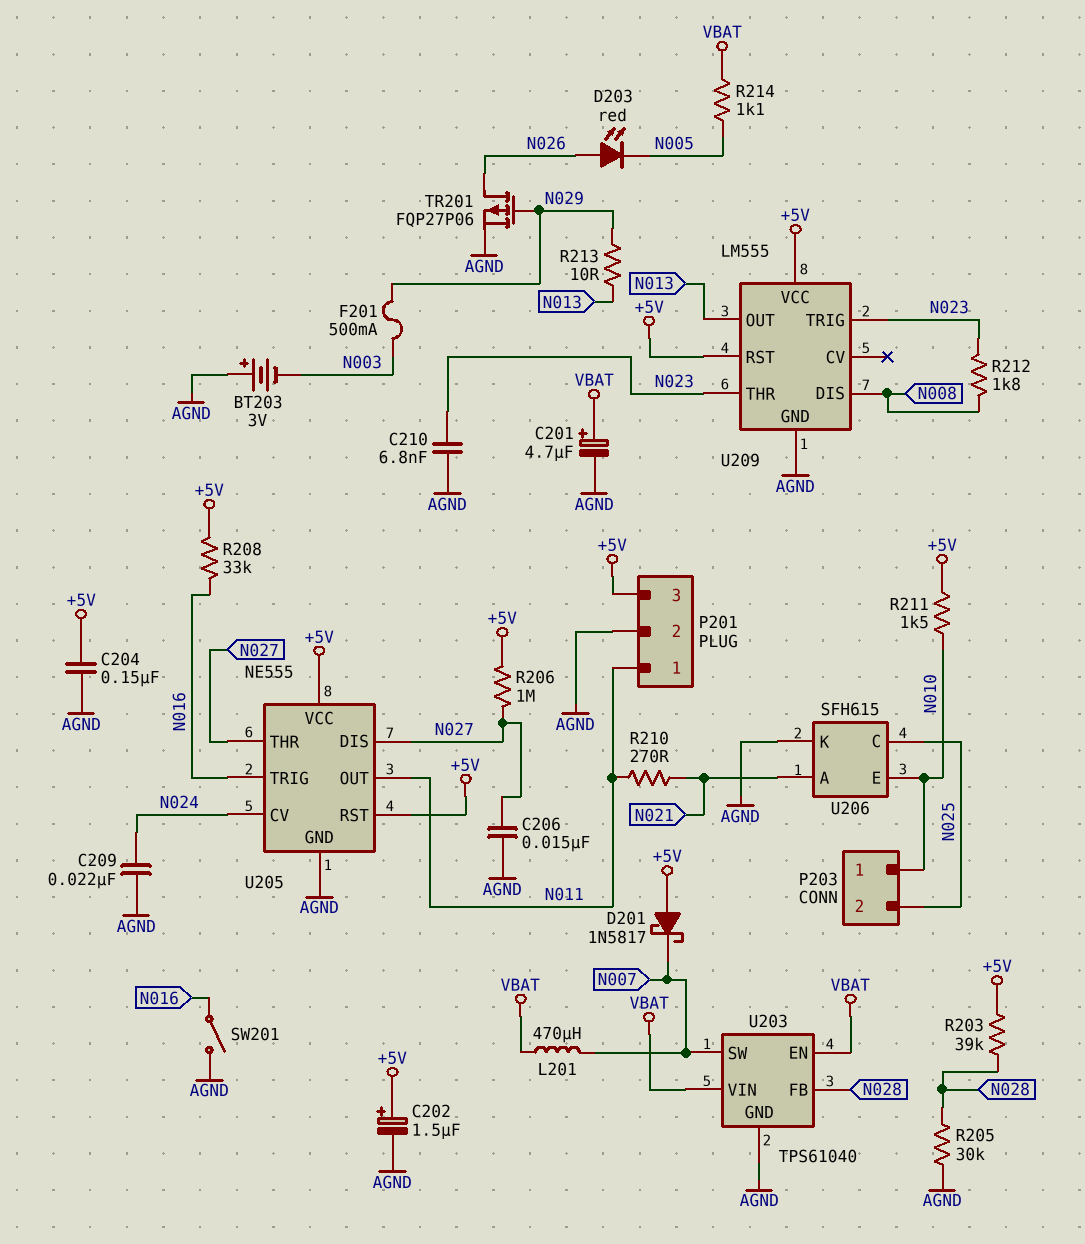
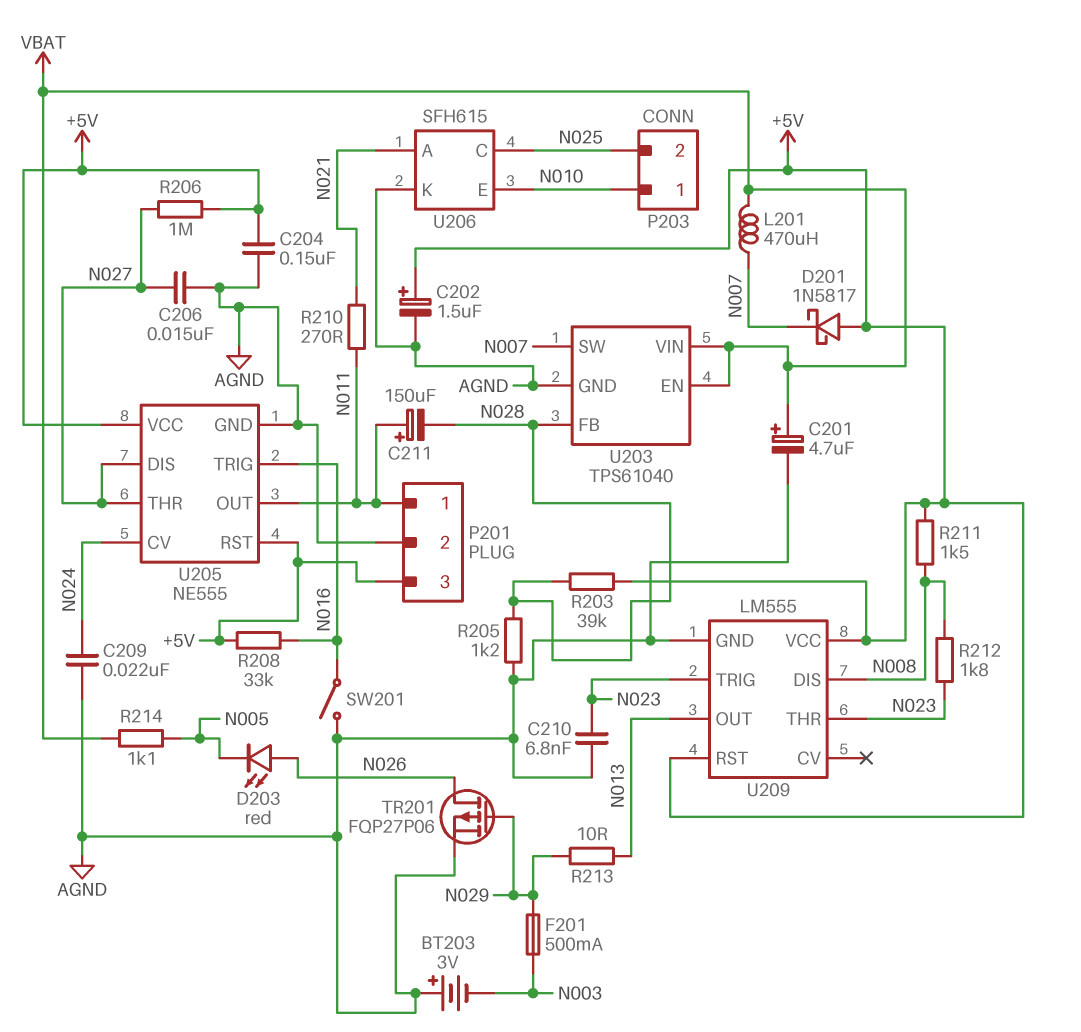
C211: none -> 150uF (plus N011, minus N028)
R205: 30k (AGND, N028) -> 1.2k (AGND, N028)
R211: 1.5k (+5V, N010) -> 1.5k (+5V, N008)

